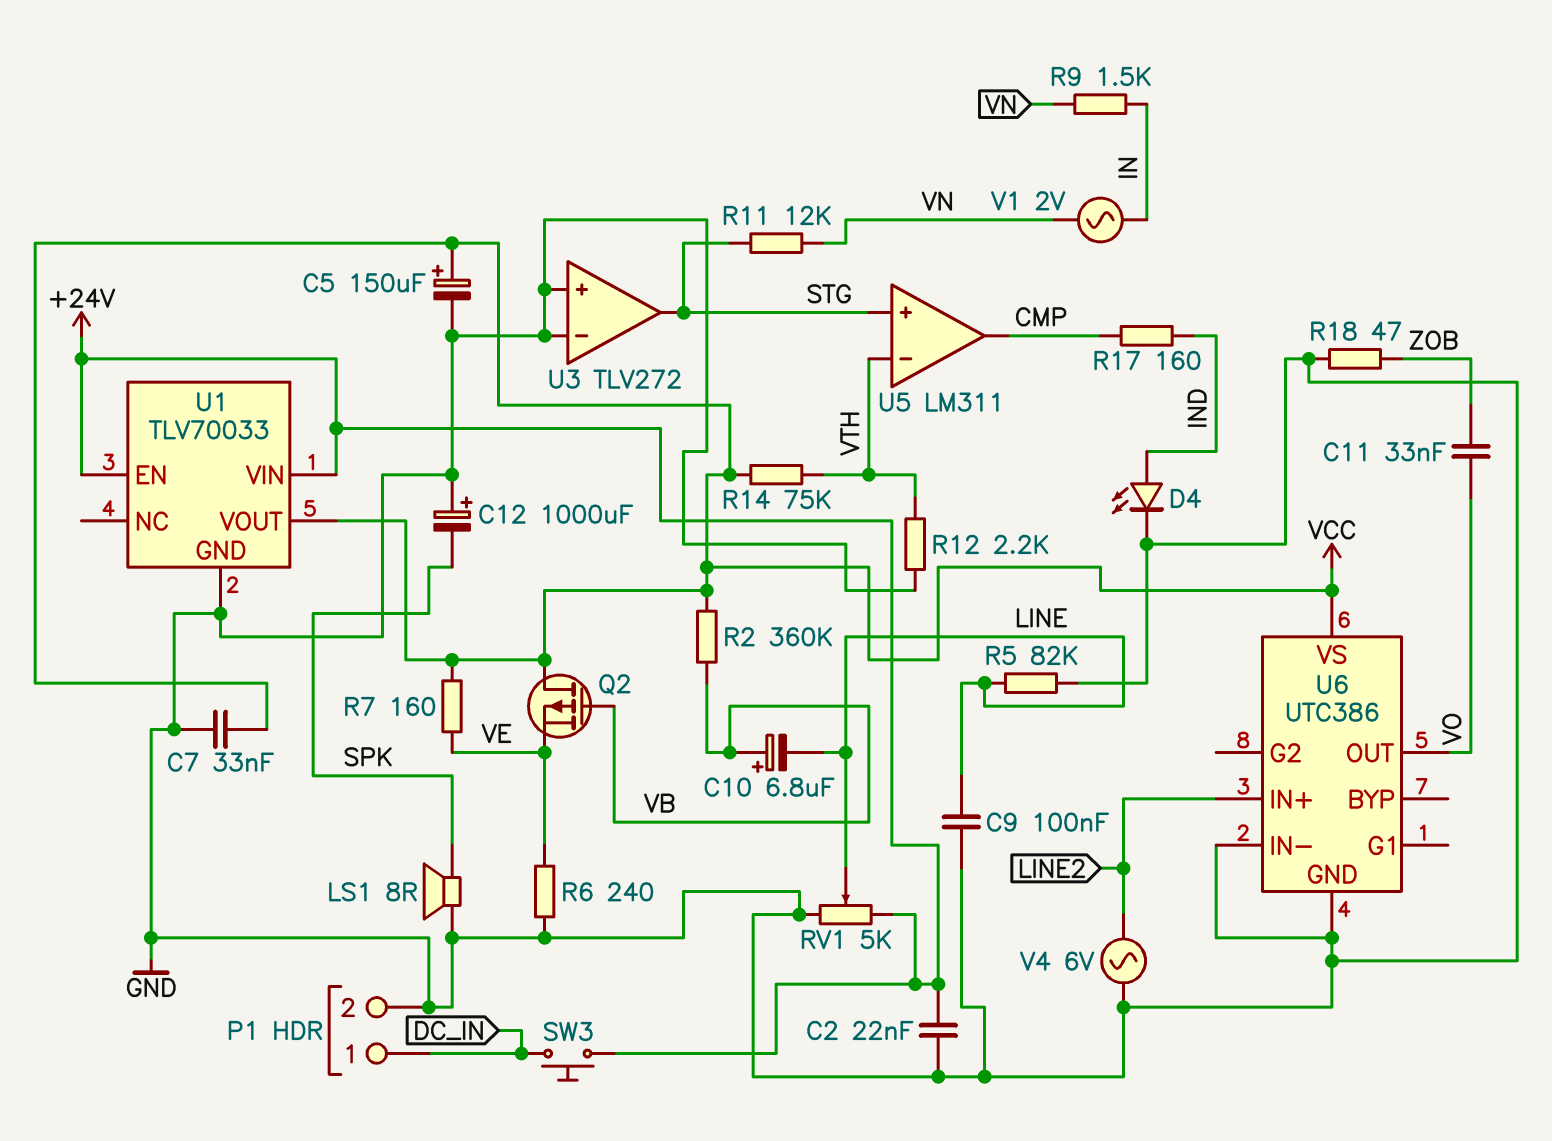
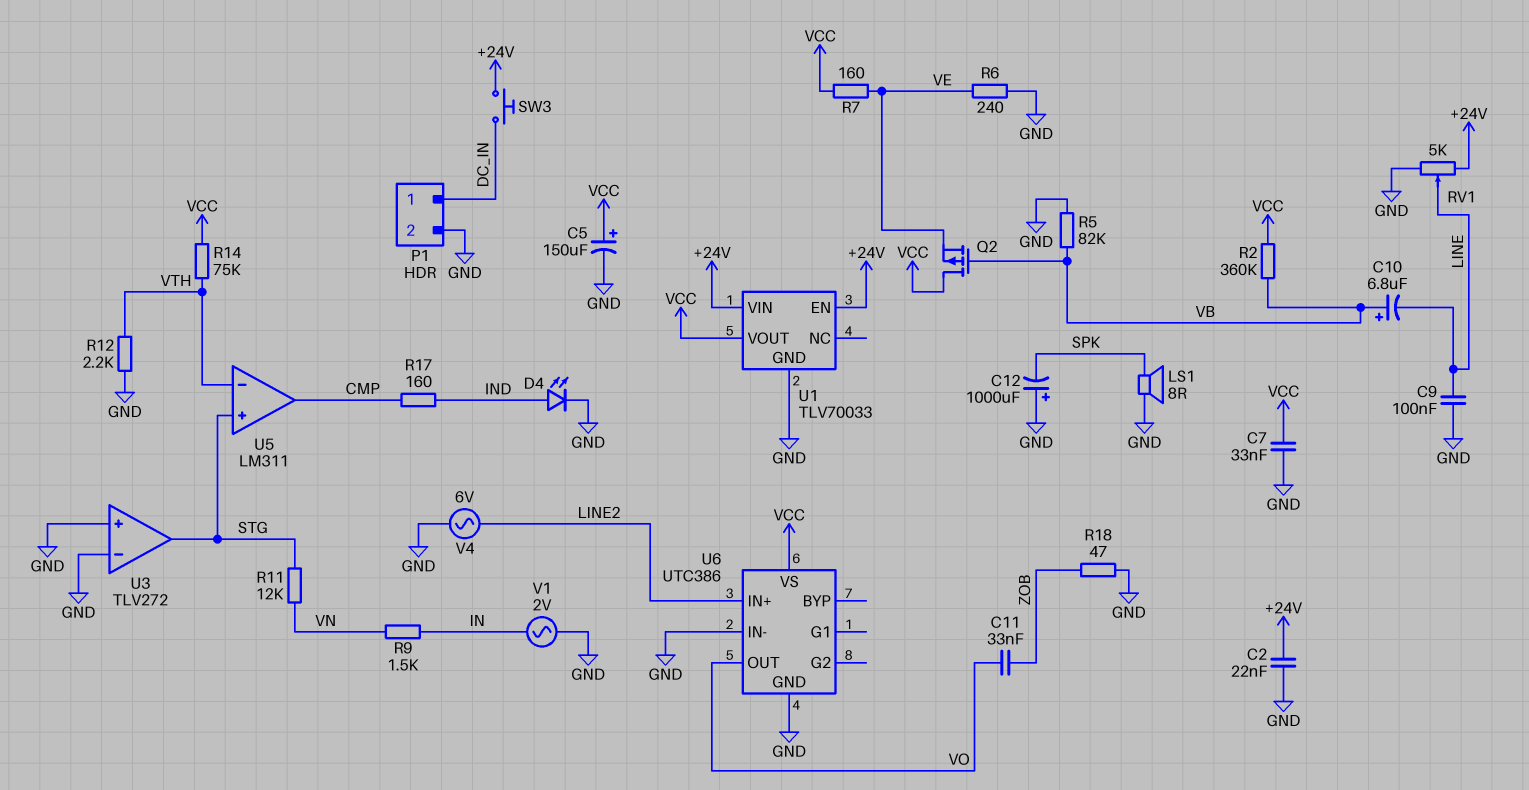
R5: 82k (GND, LINE) -> 82k (GND, VB)
V1: AC 2V (IN, VN) -> AC 2V (GND, IN)

